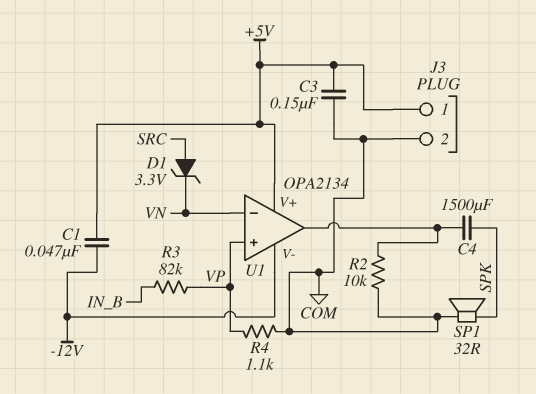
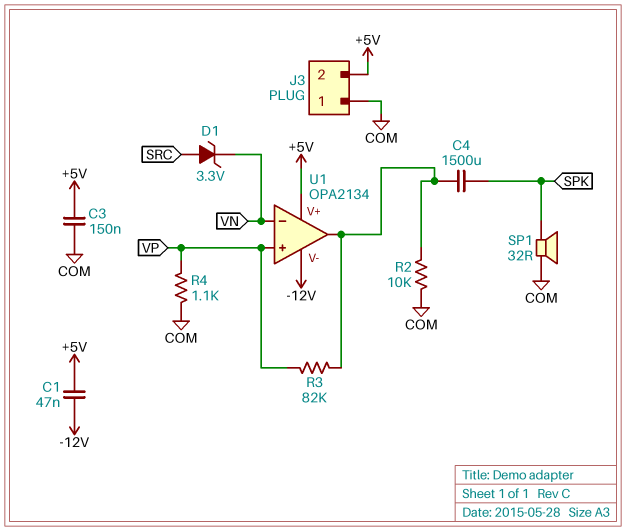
J3 pin 1: +5V -> COM
J3 pin 2: COM -> +5V
R3: 82k (IN_B, VP) -> 82k (U1/out, VP)

